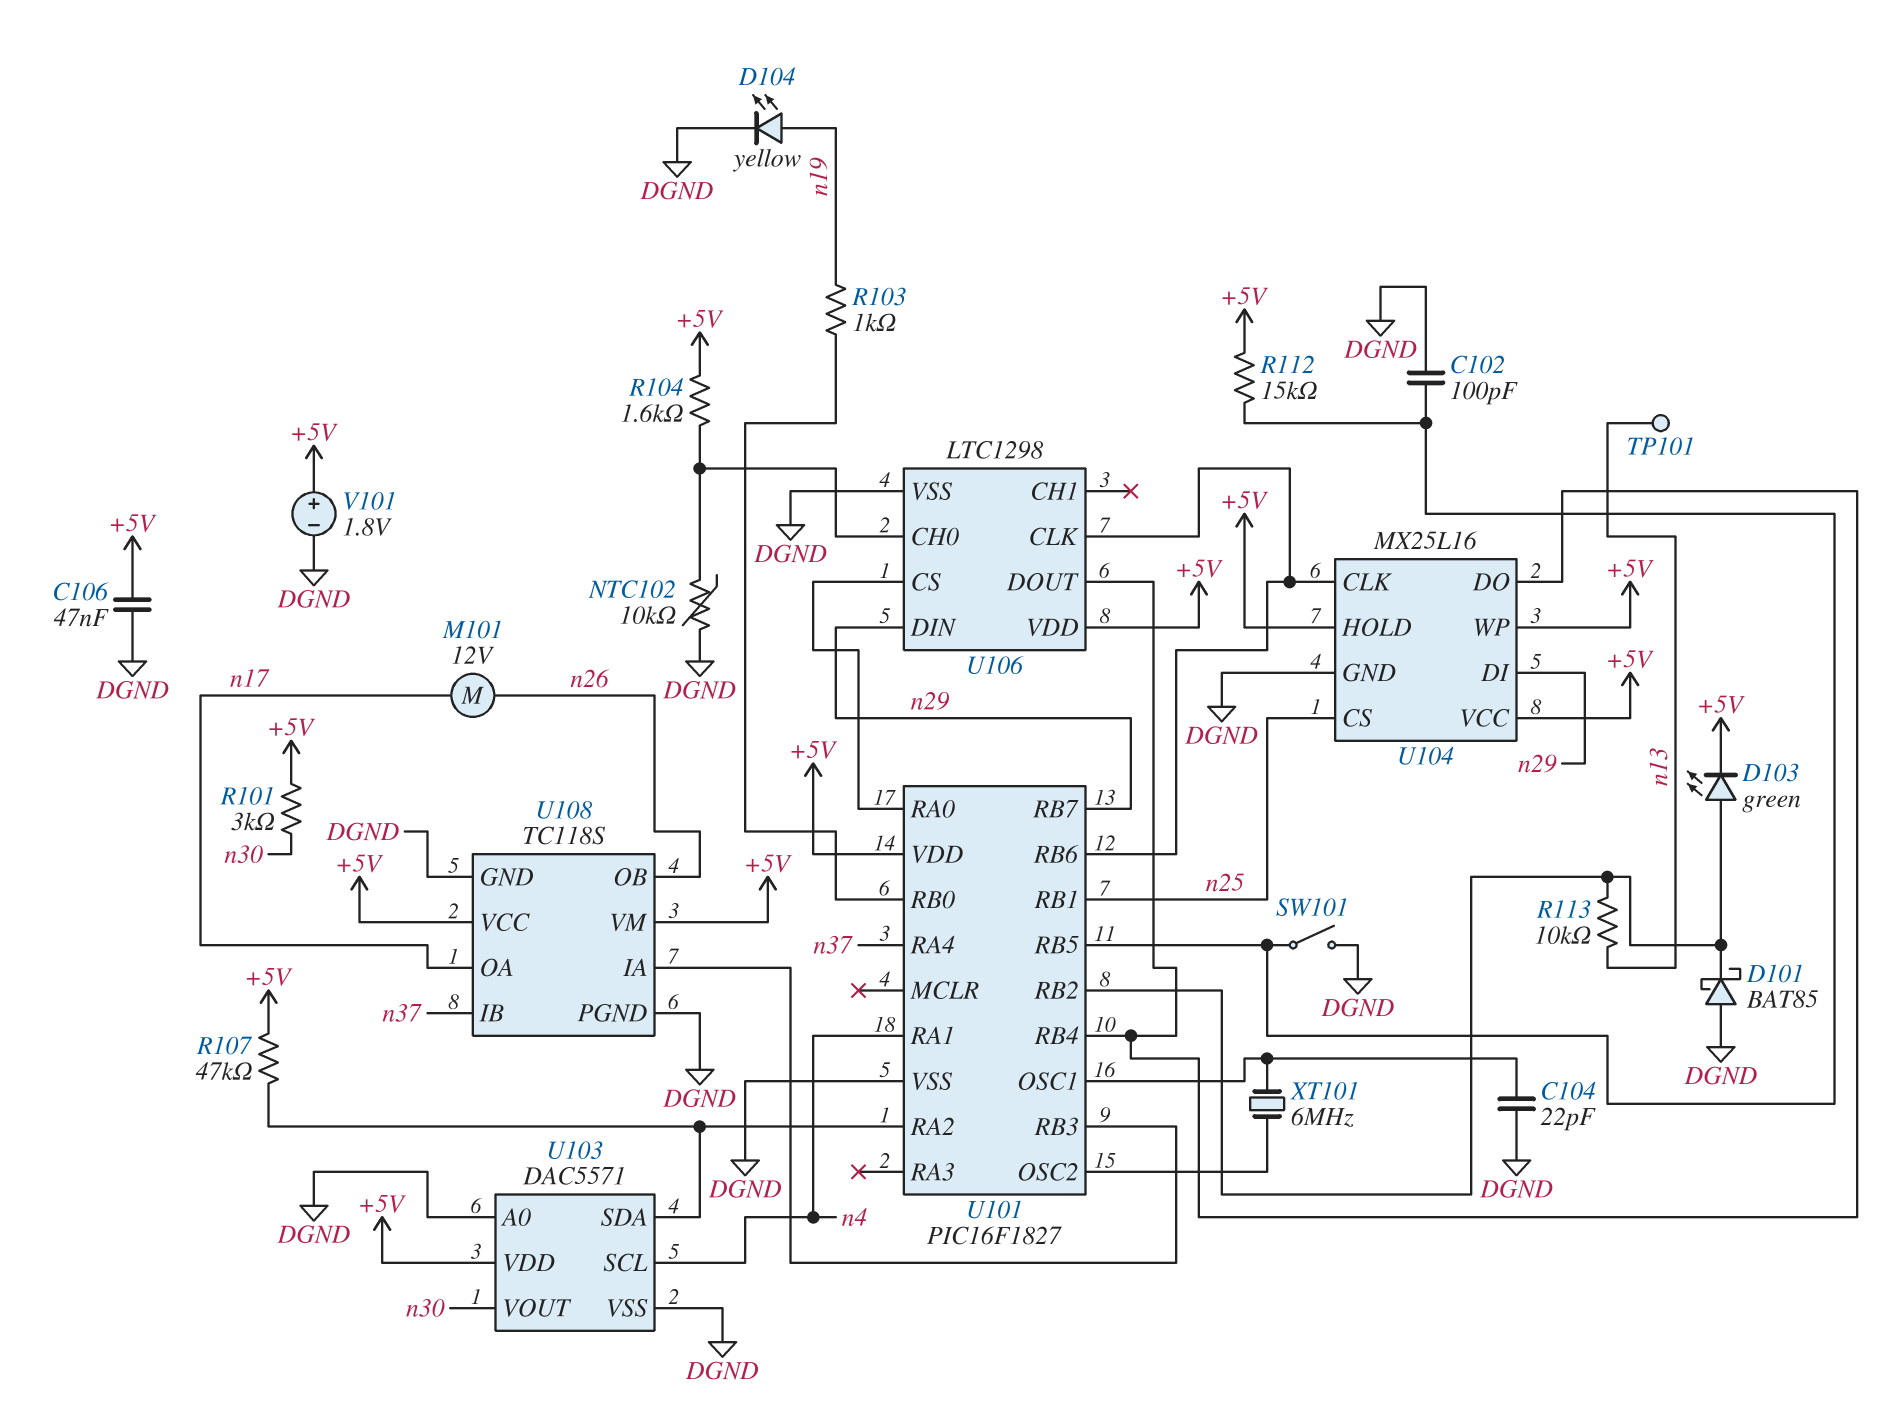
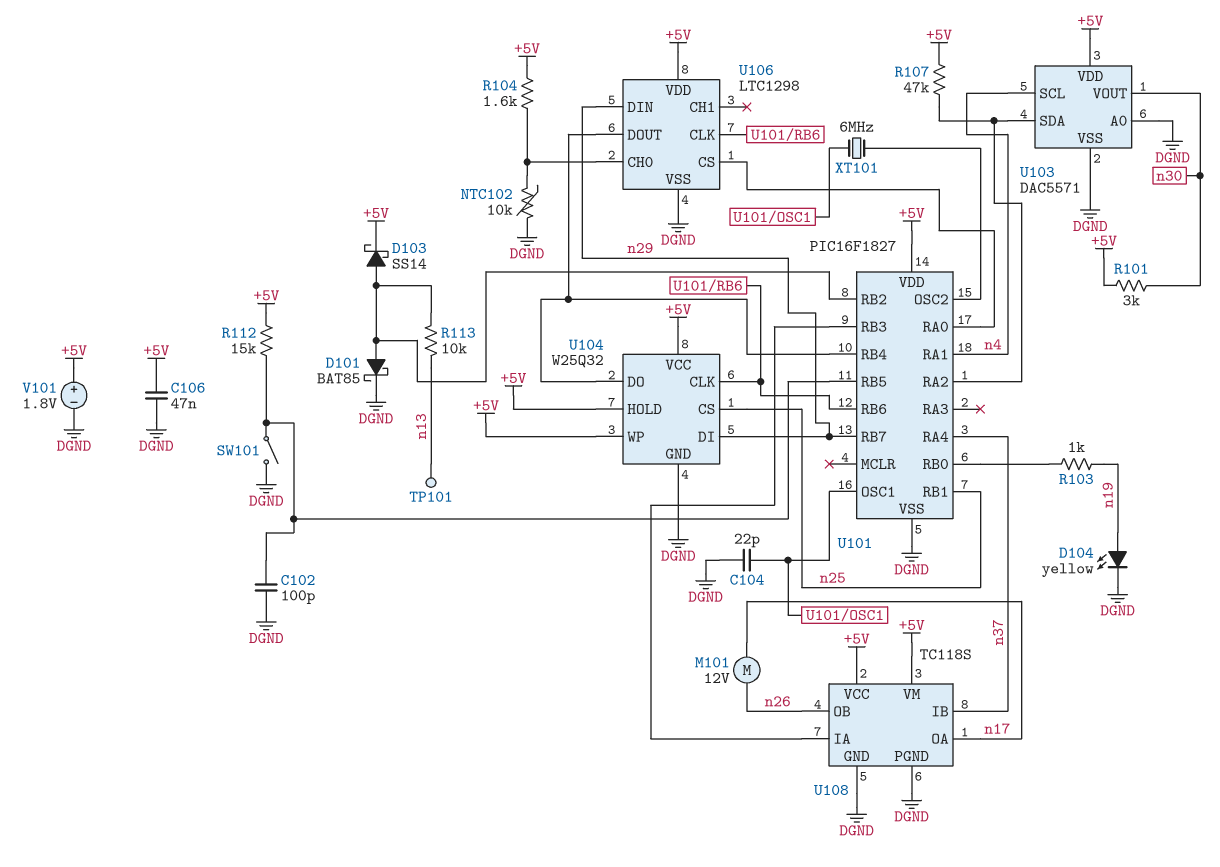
D101: schottky BAT85 (A DGND, K U101/RB2) -> schottky BAT85 (A U101/RB2, K DGND)
D103: LED green (A U101/RB2, K +5V) -> schottky SS14 (A U101/RB2, K +5V)
U104: MX25L16 -> W25Q32

